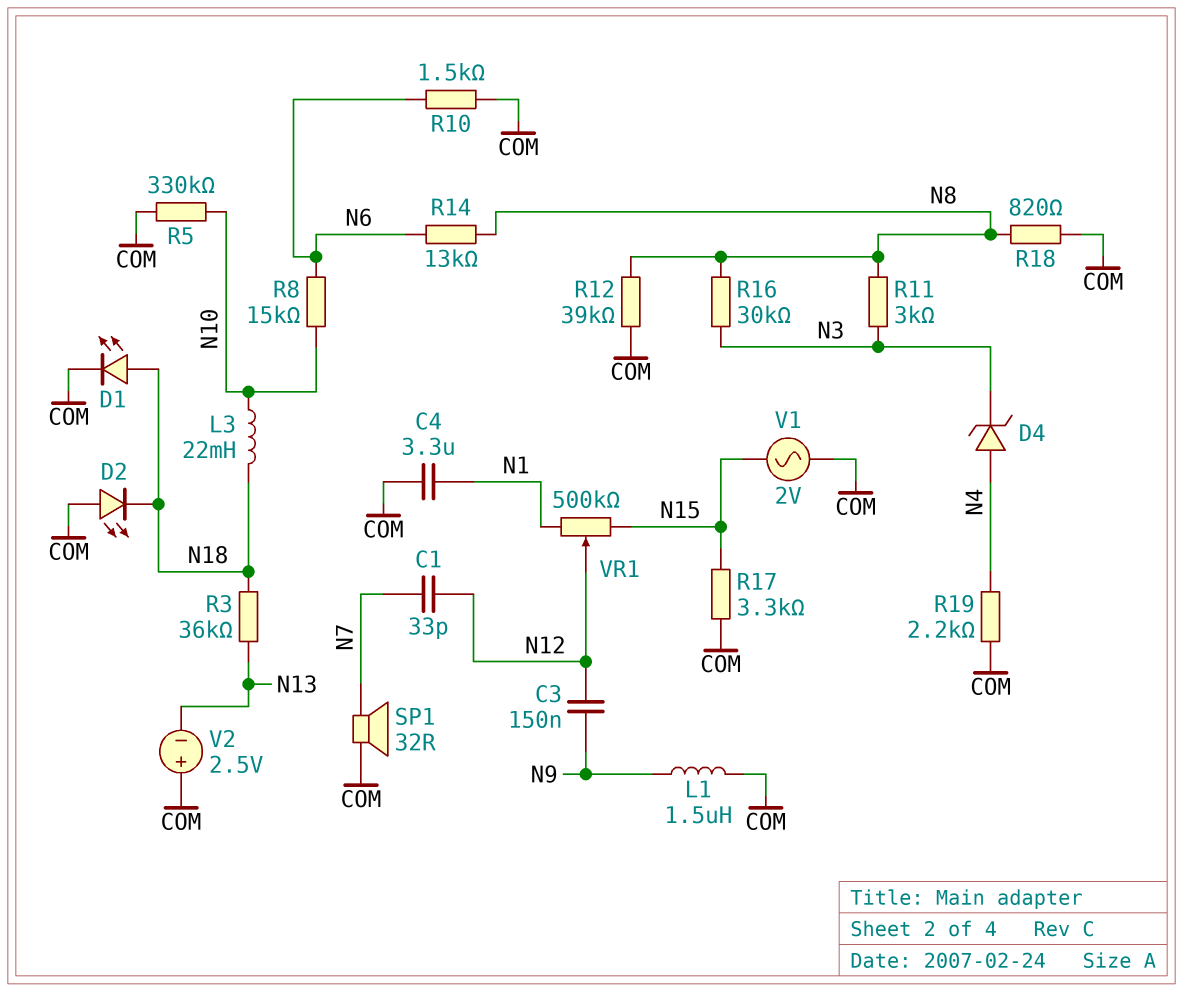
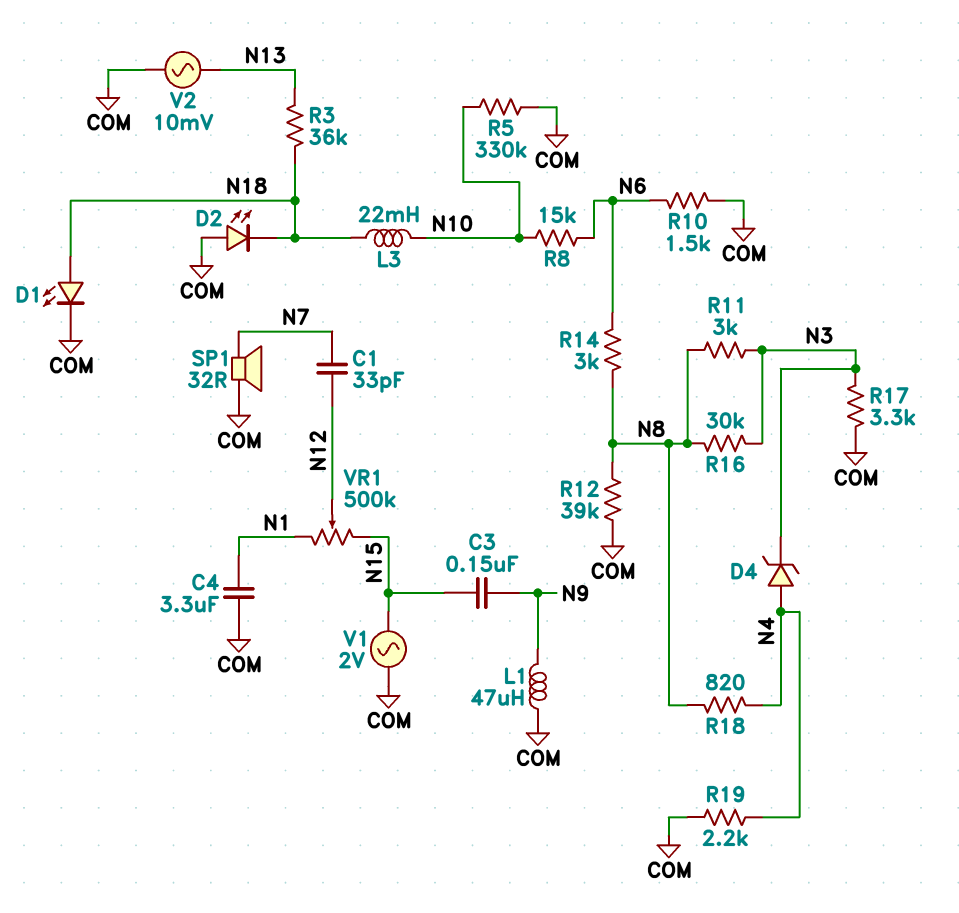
C3: 150nF (N9, N12) -> 150nF (N9, N15)
L1: 1.5uH (COM, N9) -> 47uH (COM, N9)
R14: 13k (N6, N8) -> 3k (N6, N8)
R17: 3.3k (COM, N15) -> 3.3k (COM, N3)
R18: 820 (COM, N8) -> 820 (N4, N8)
V2: 2.5V (plus COM, minus N13) -> AC 10mV (COM, N13)

